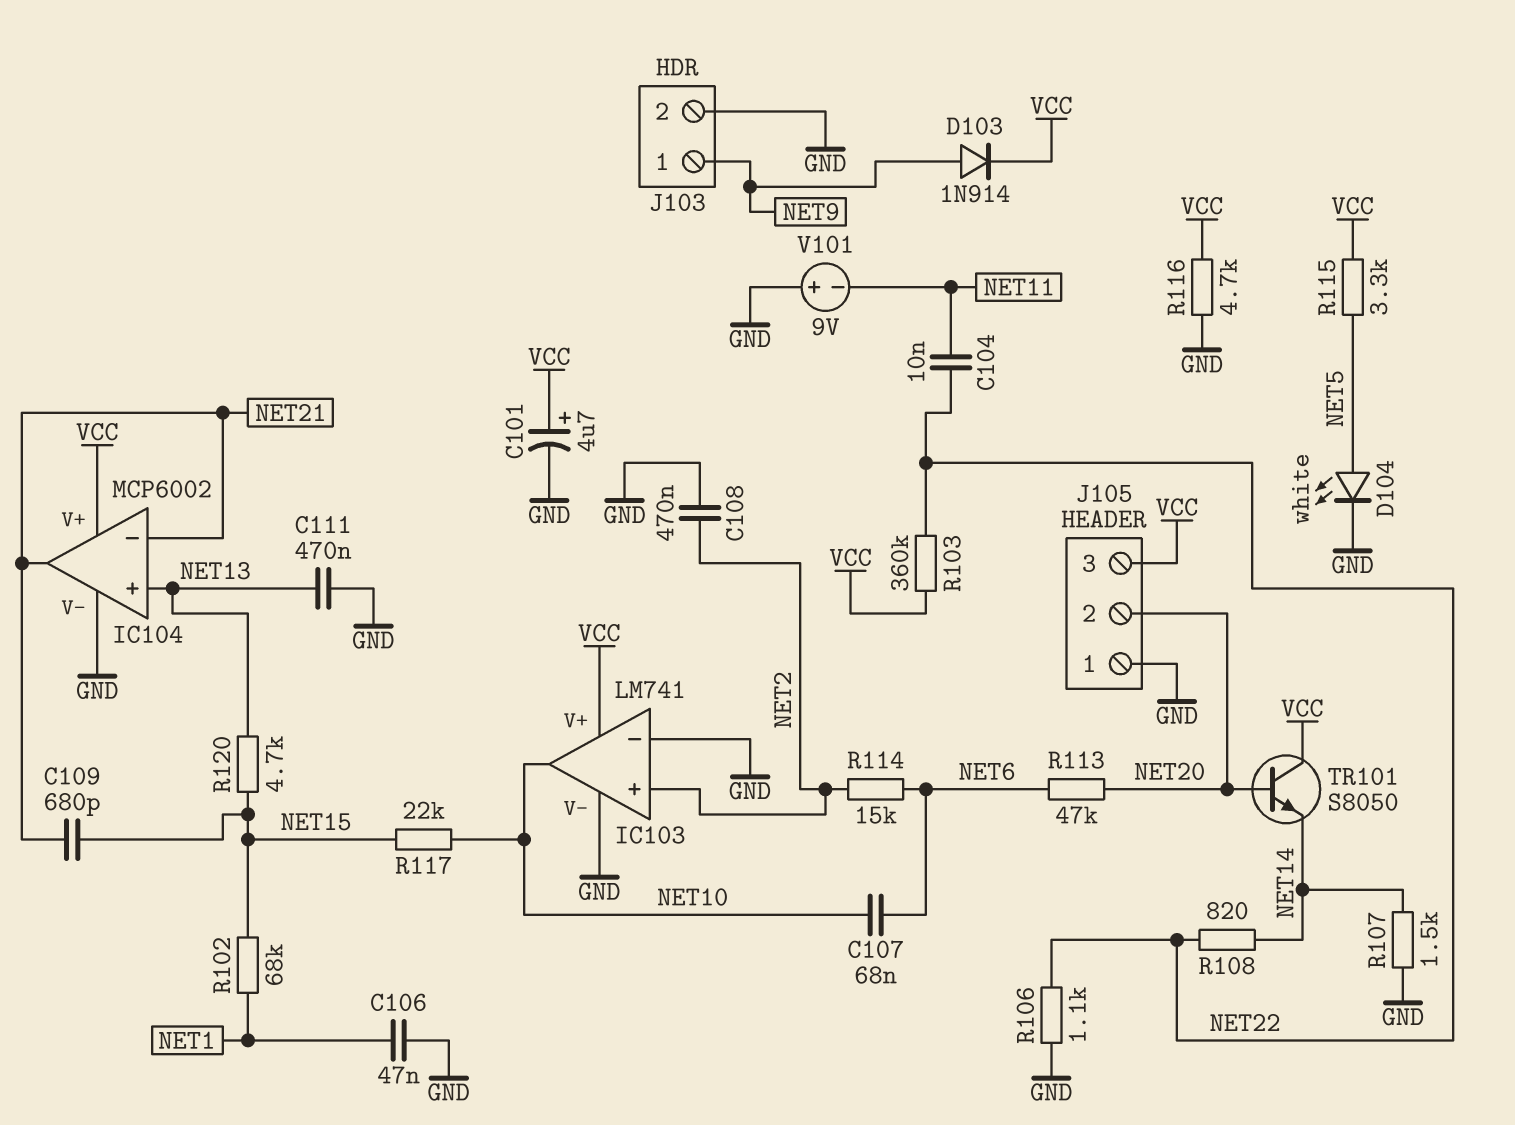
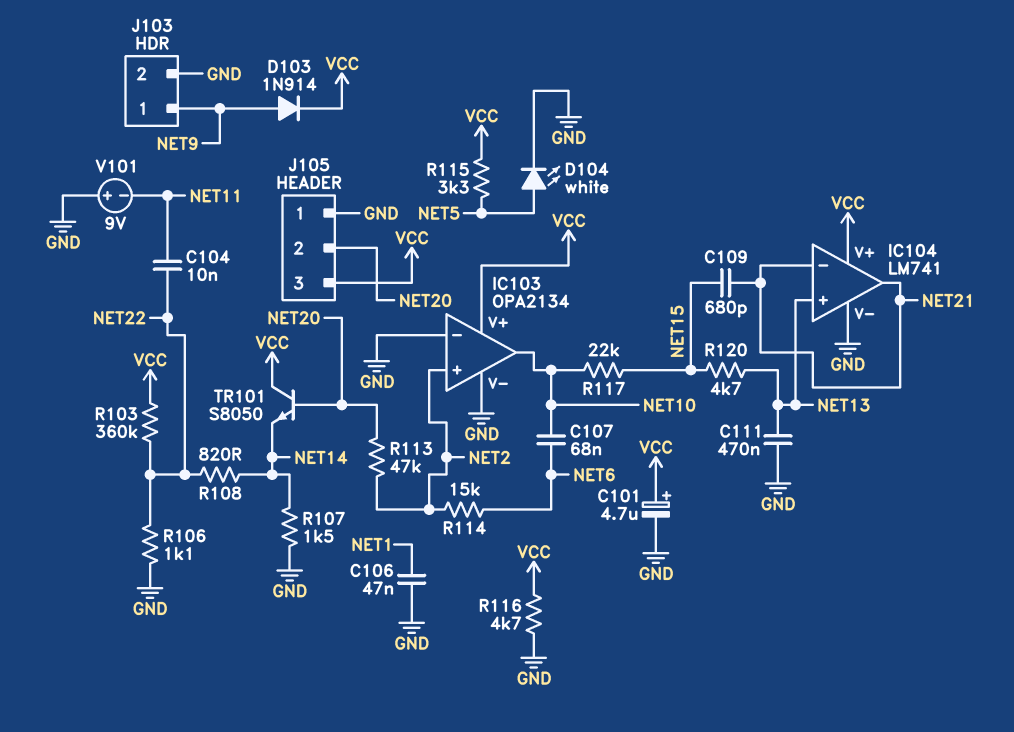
C108: 470nF (GND, NET2) -> none
IC103: LM741 -> OPA2134
IC104: MCP6002 -> LM741
R102: 68k (NET1, NET15) -> none
R113: 47k (NET6, NET20) -> 47k (NET2, NET20)

